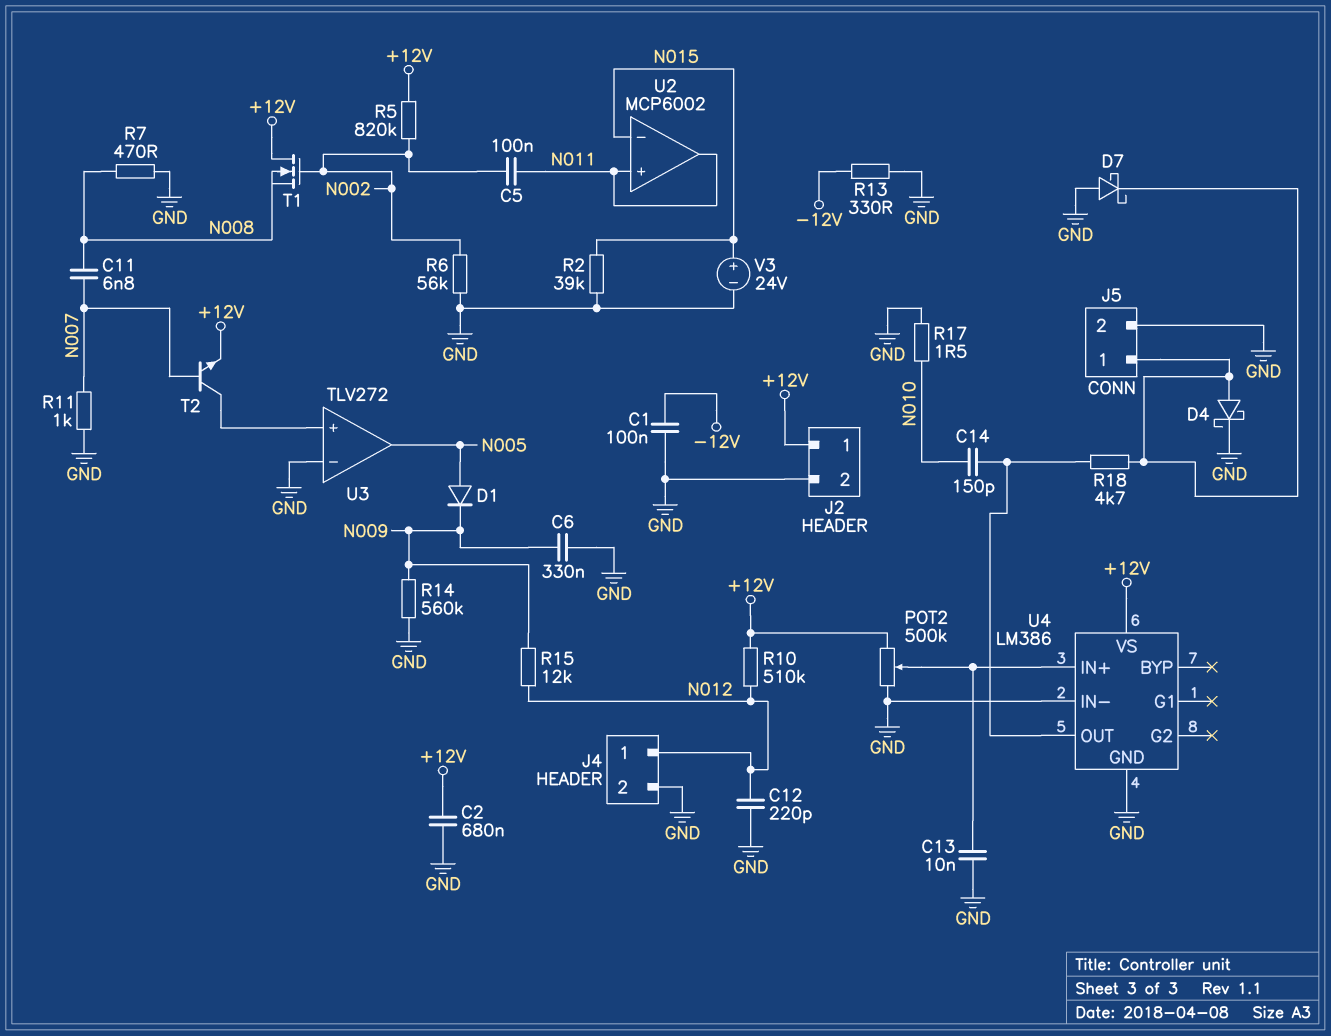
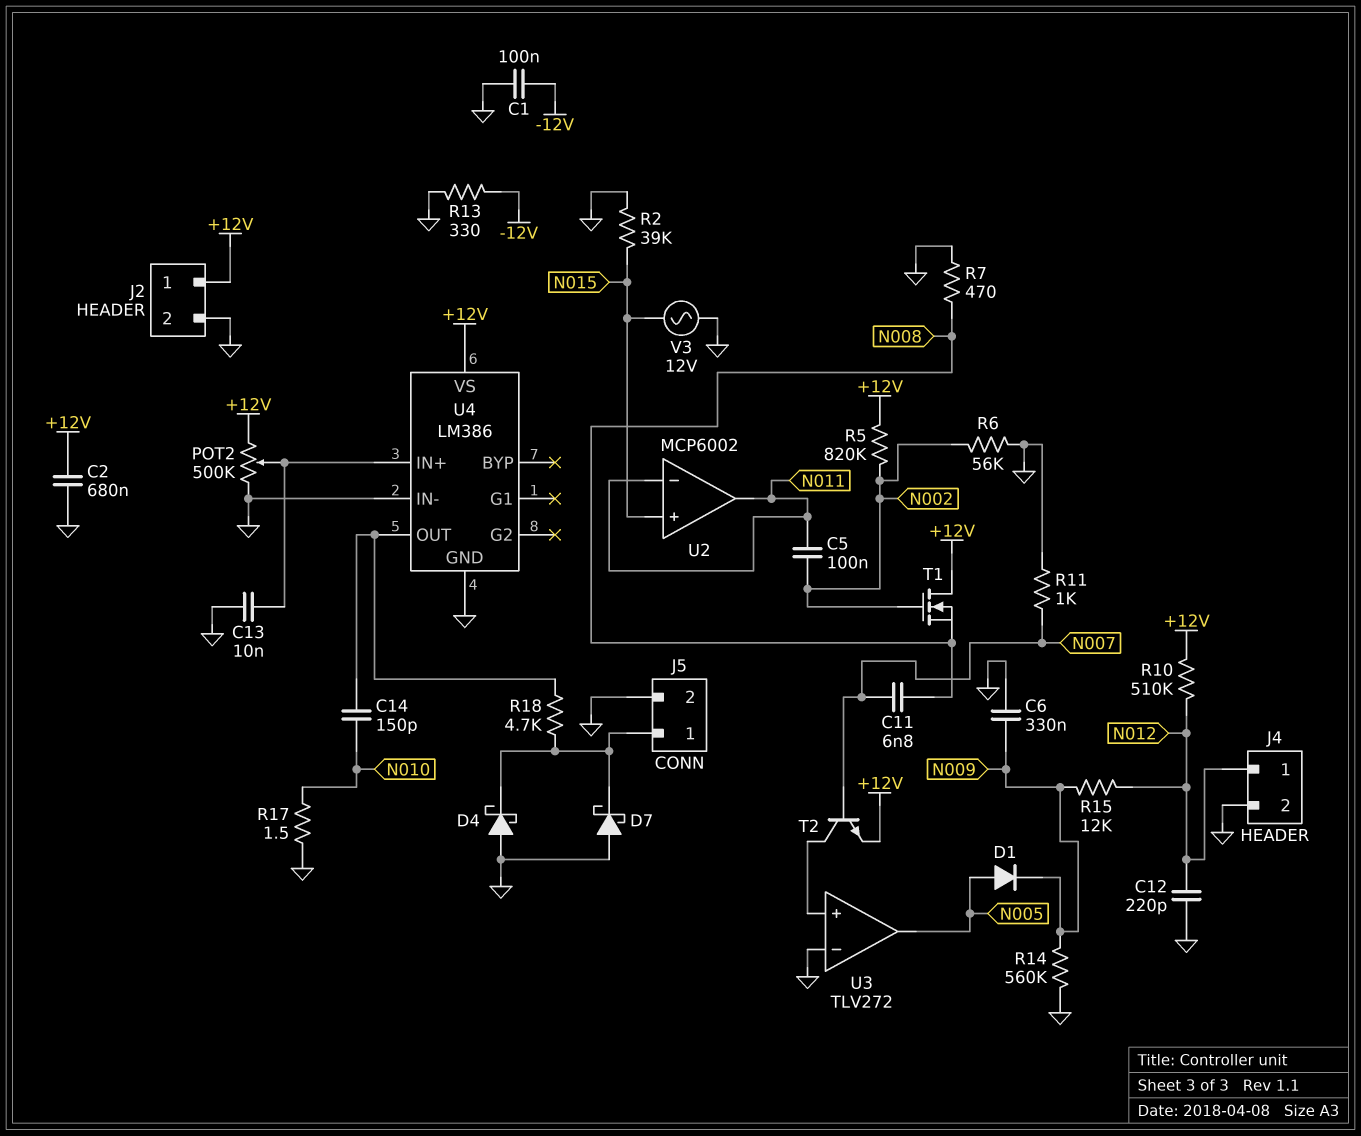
D4: schottky (A J5/1, K GND) -> schottky (A GND, K J5/1)
U2 pin in+: N011 -> N015
U2 pin in-: N015 -> N011
V3: 24V (plus N015, minus GND) -> AC 12V (GND, N015)

